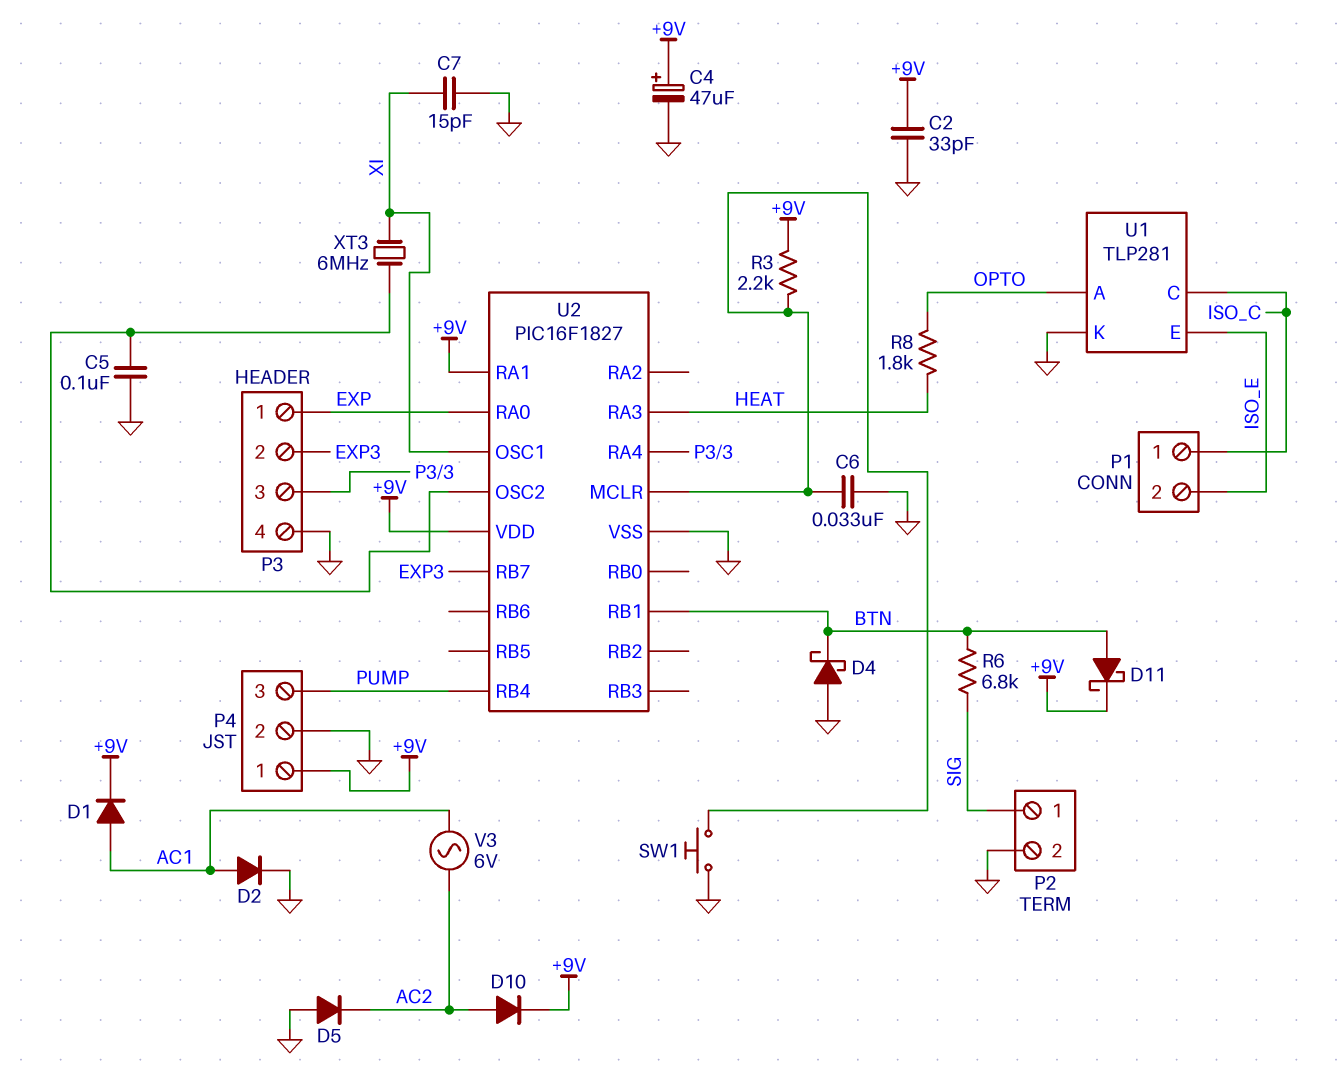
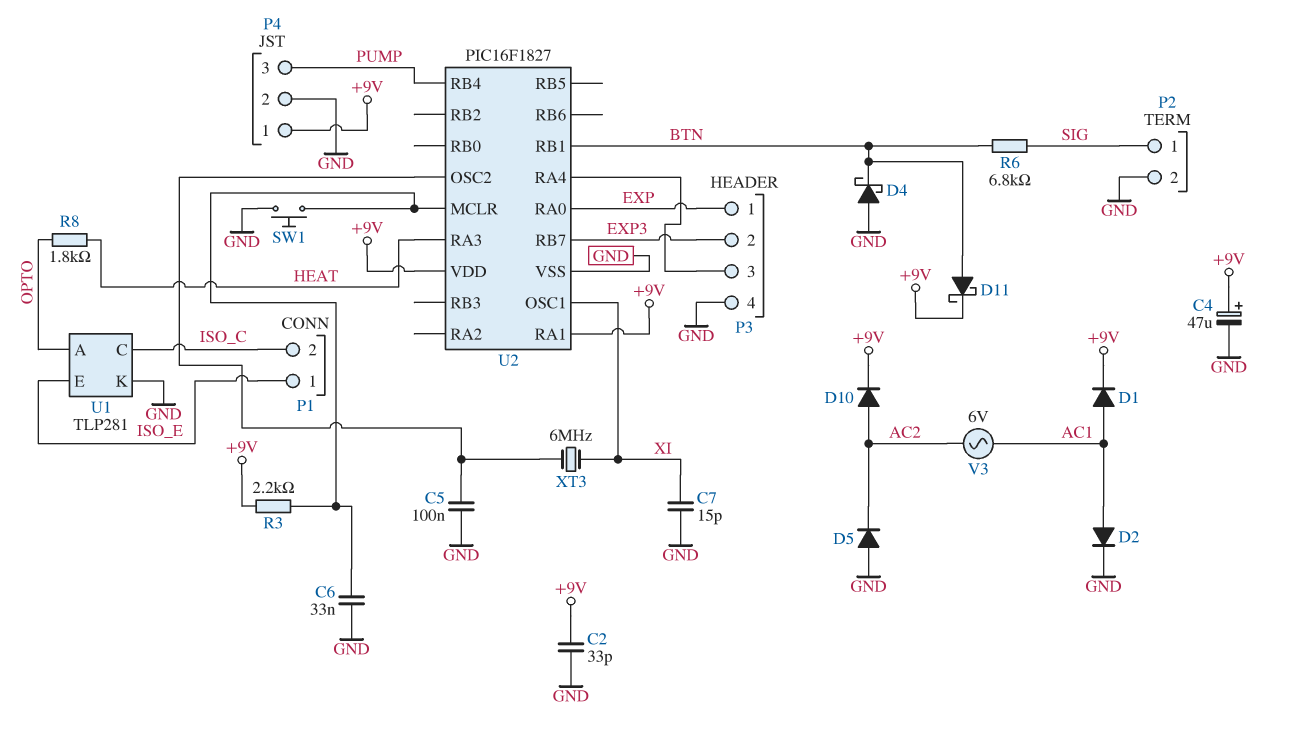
P1 pin 1: ISO_C -> ISO_E
P1 pin 2: ISO_E -> ISO_C

